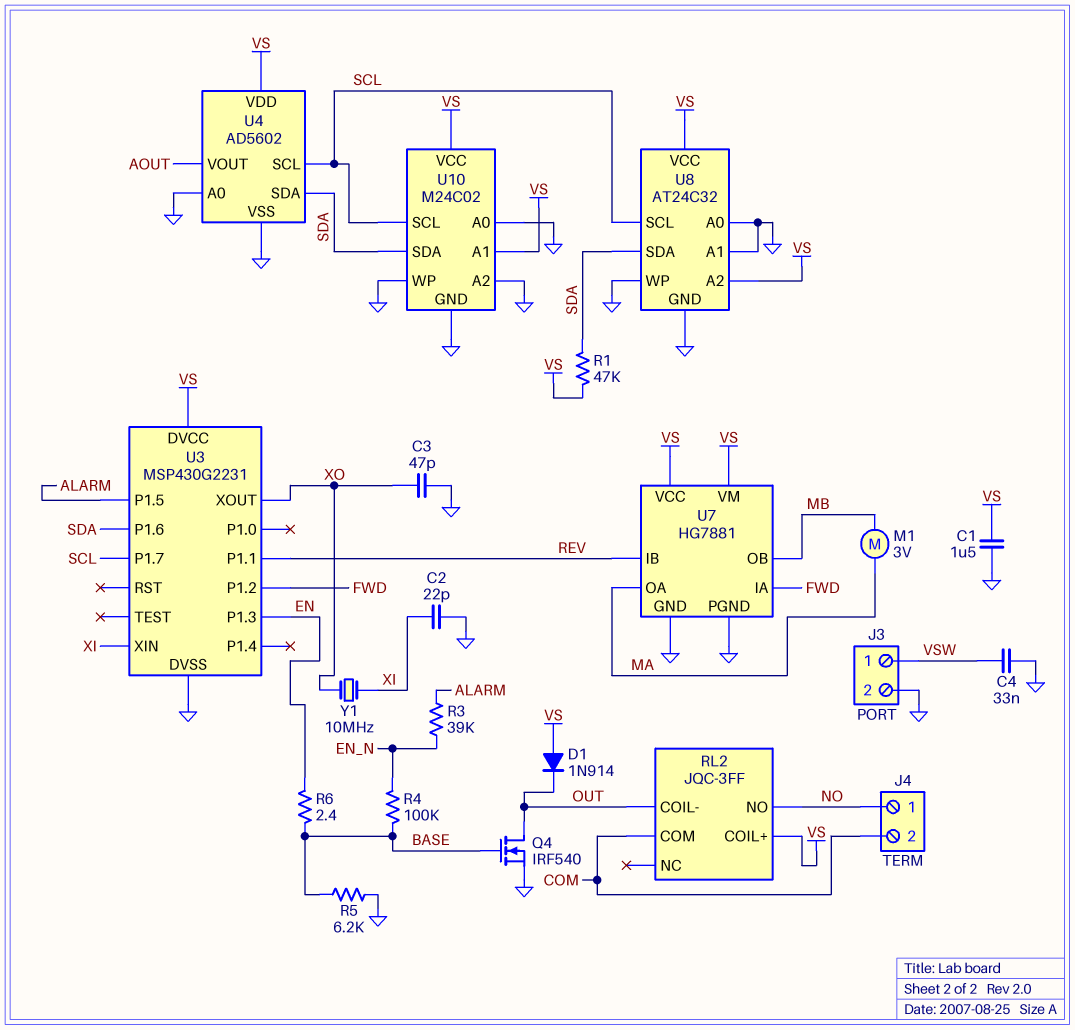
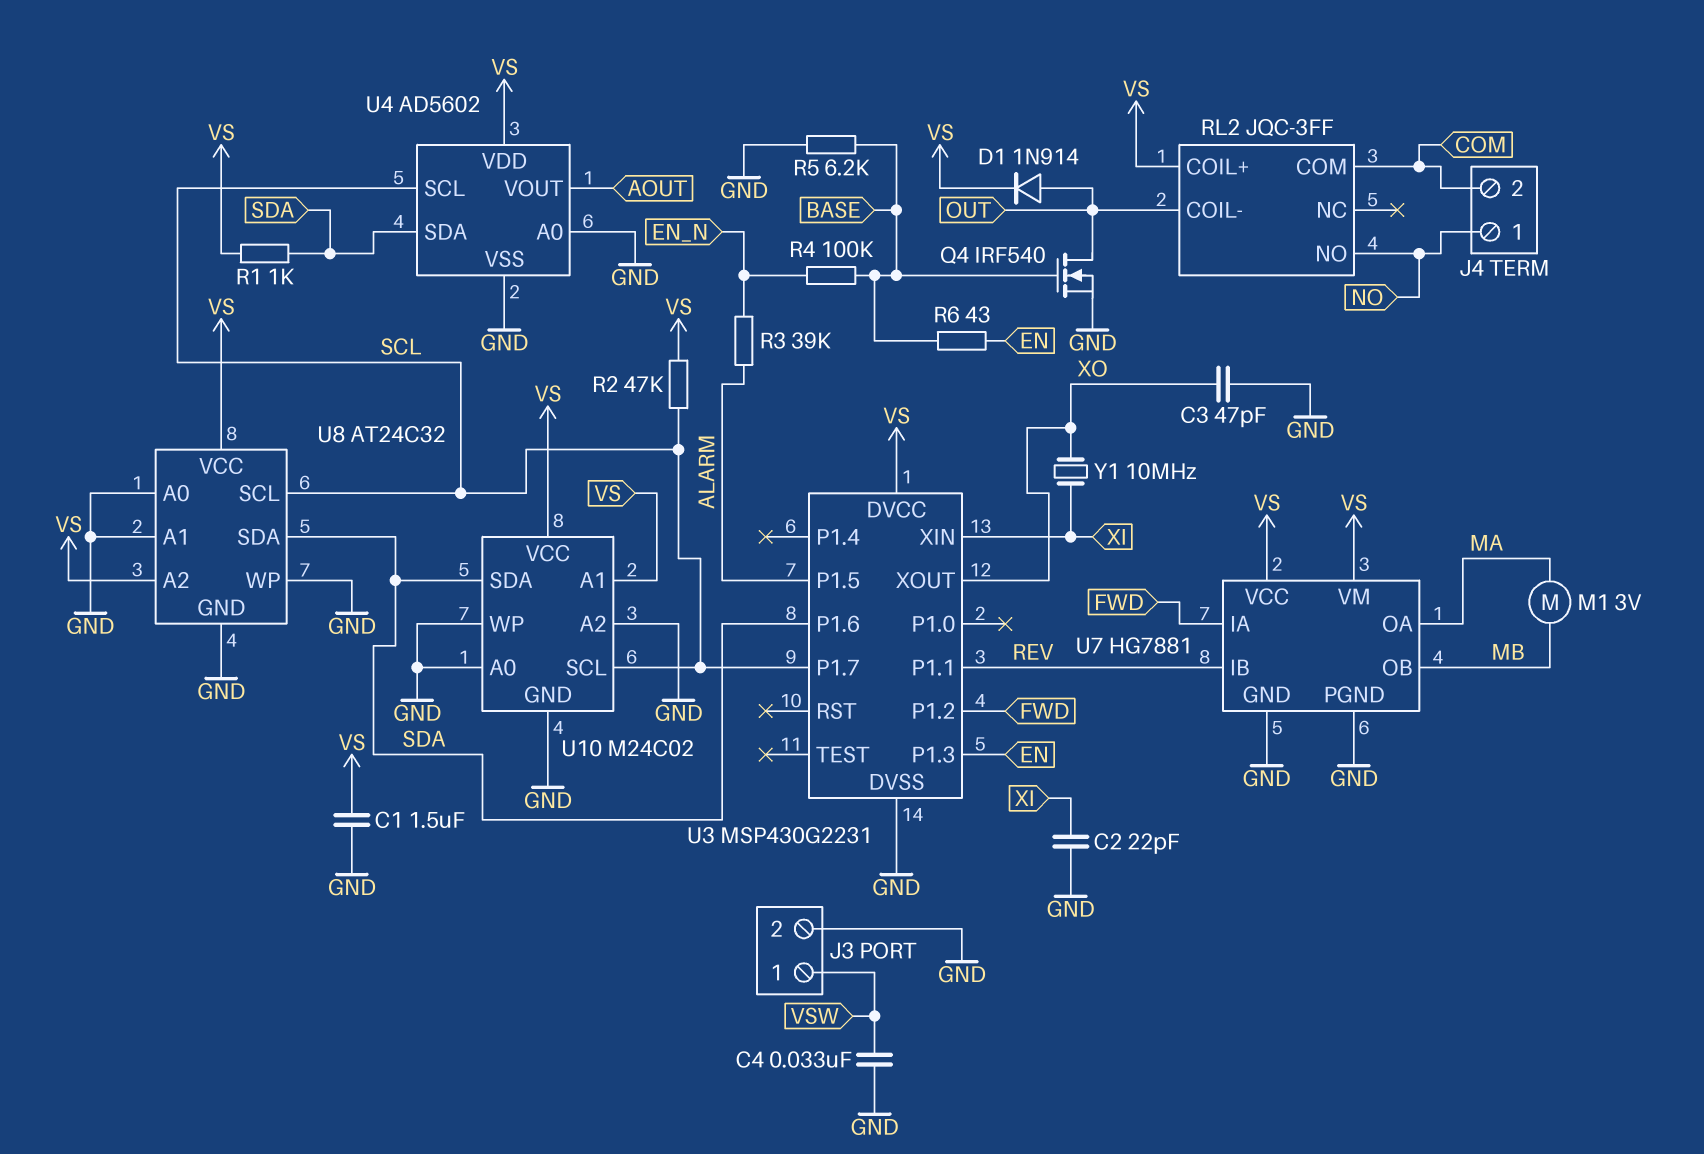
D1: diode 1N914 (A VS, K OUT) -> diode 1N914 (A OUT, K VS)
R1: 47k (SDA, VS) -> 1k (SDA, VS)
R2: none -> 47k (SCL, VS)
R6: 2.4 (BASE, EN) -> 43 (BASE, EN)

